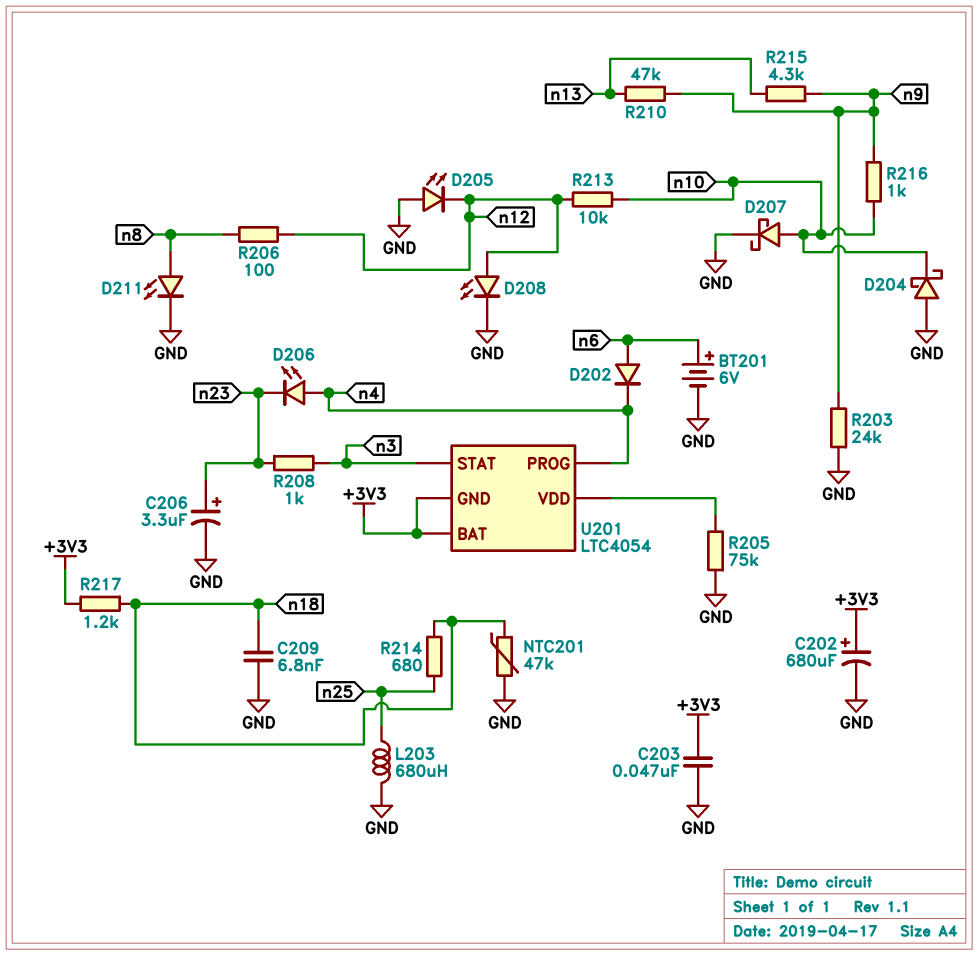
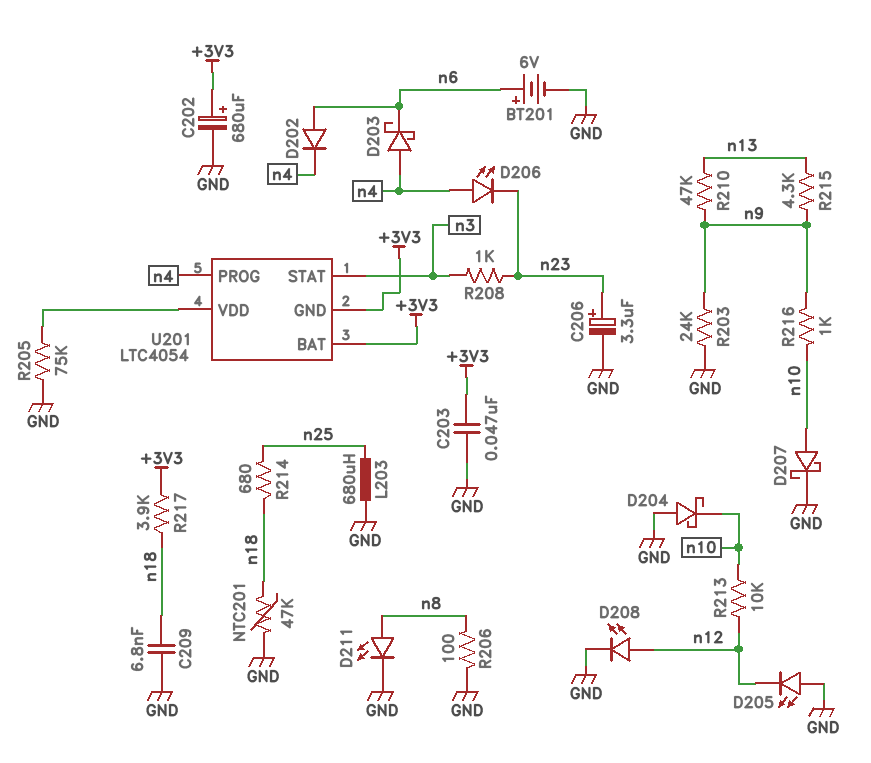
D203: none -> schottky (A n4, K n6)
R206: 100 (n8, n12) -> 100 (GND, n8)
R217: 1.2k (+3V3, n18) -> 3.9k (+3V3, n18)

